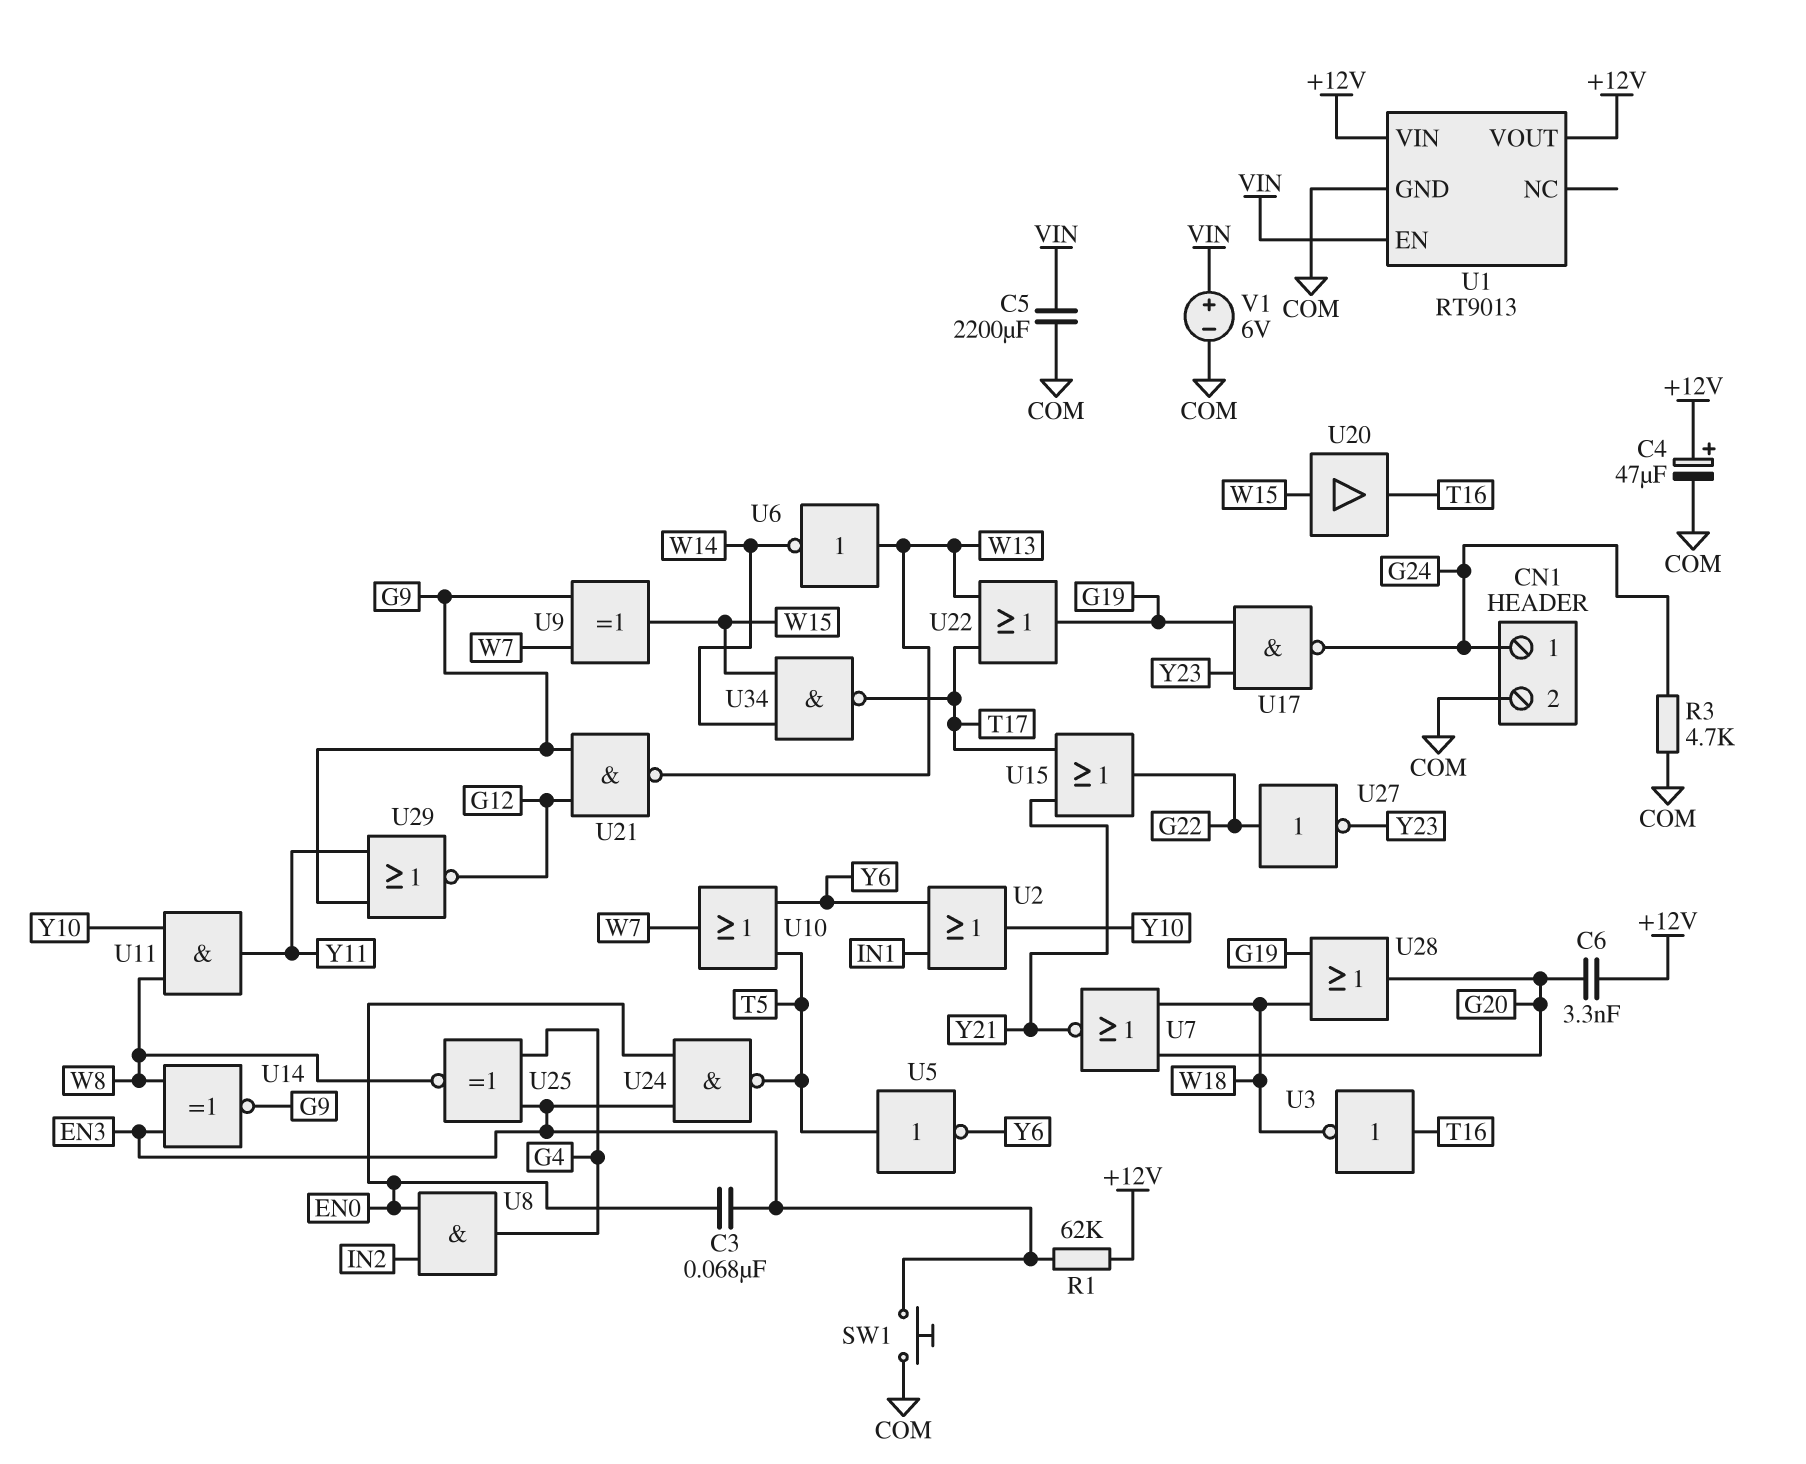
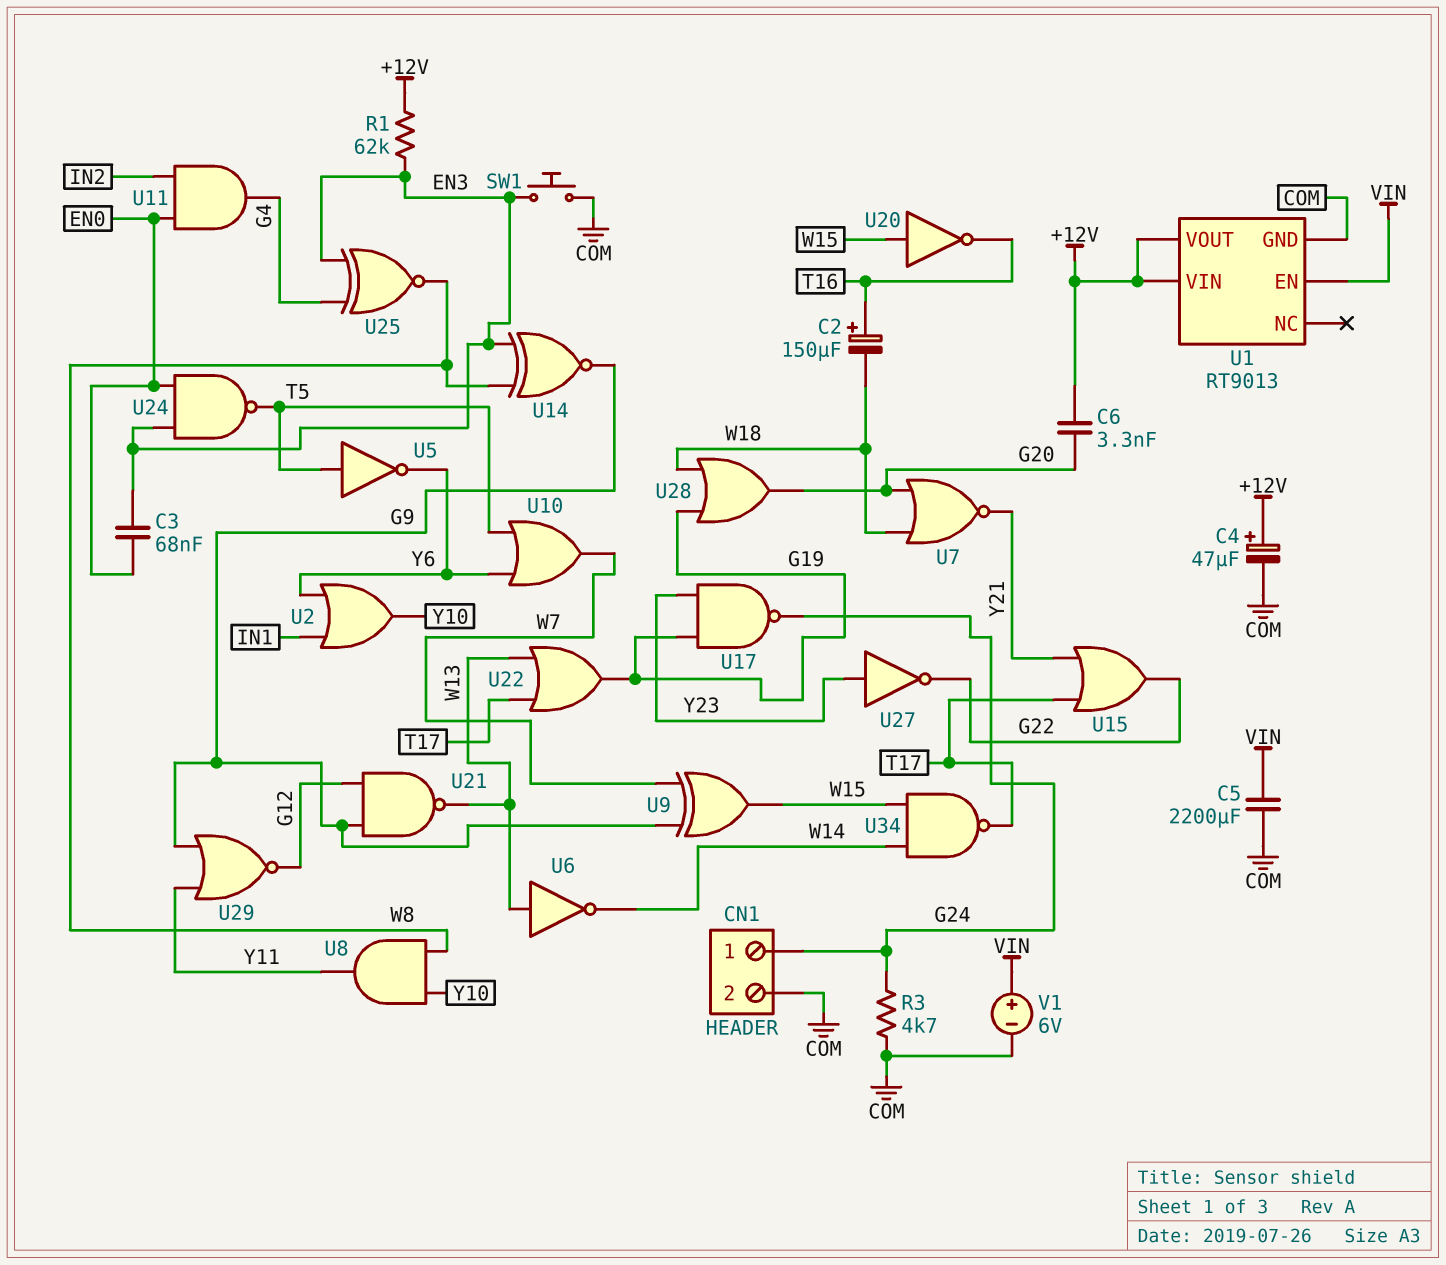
C2: none -> 150uF (plus T16, minus W18)
U3: NOT (in T16, out W18) -> none
U8: AND (in EN0, in IN2, out G4) -> AND (in W8, in Y10, out Y11)
U11: AND (in W8, in Y10, out Y11) -> AND (in EN0, in IN2, out G4)
U20: buffer (in W15, out T16) -> NOT (in W15, out T16)
U27: NOT (in G22, out Y23) -> NOT (in Y23, out G22)

